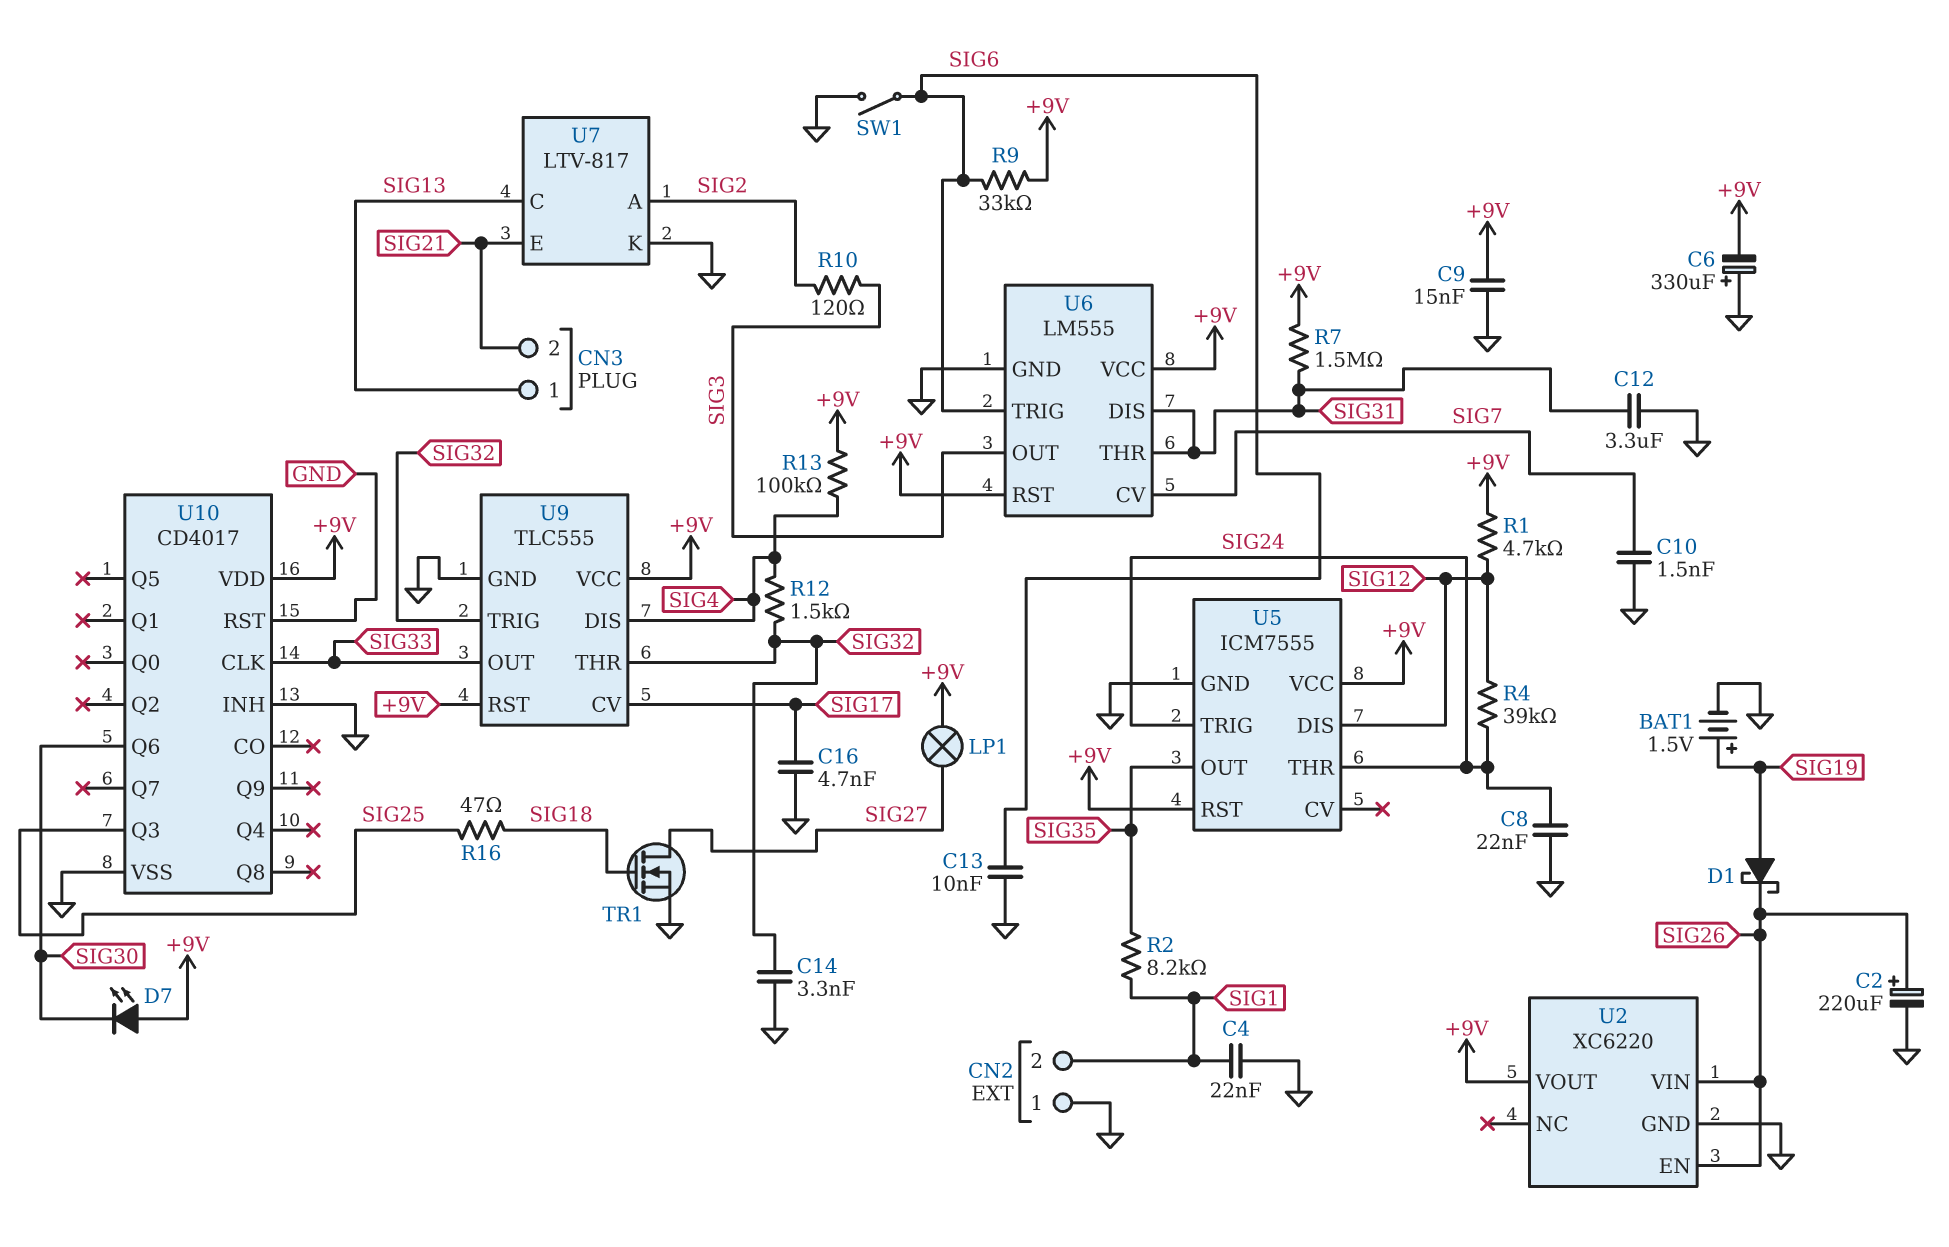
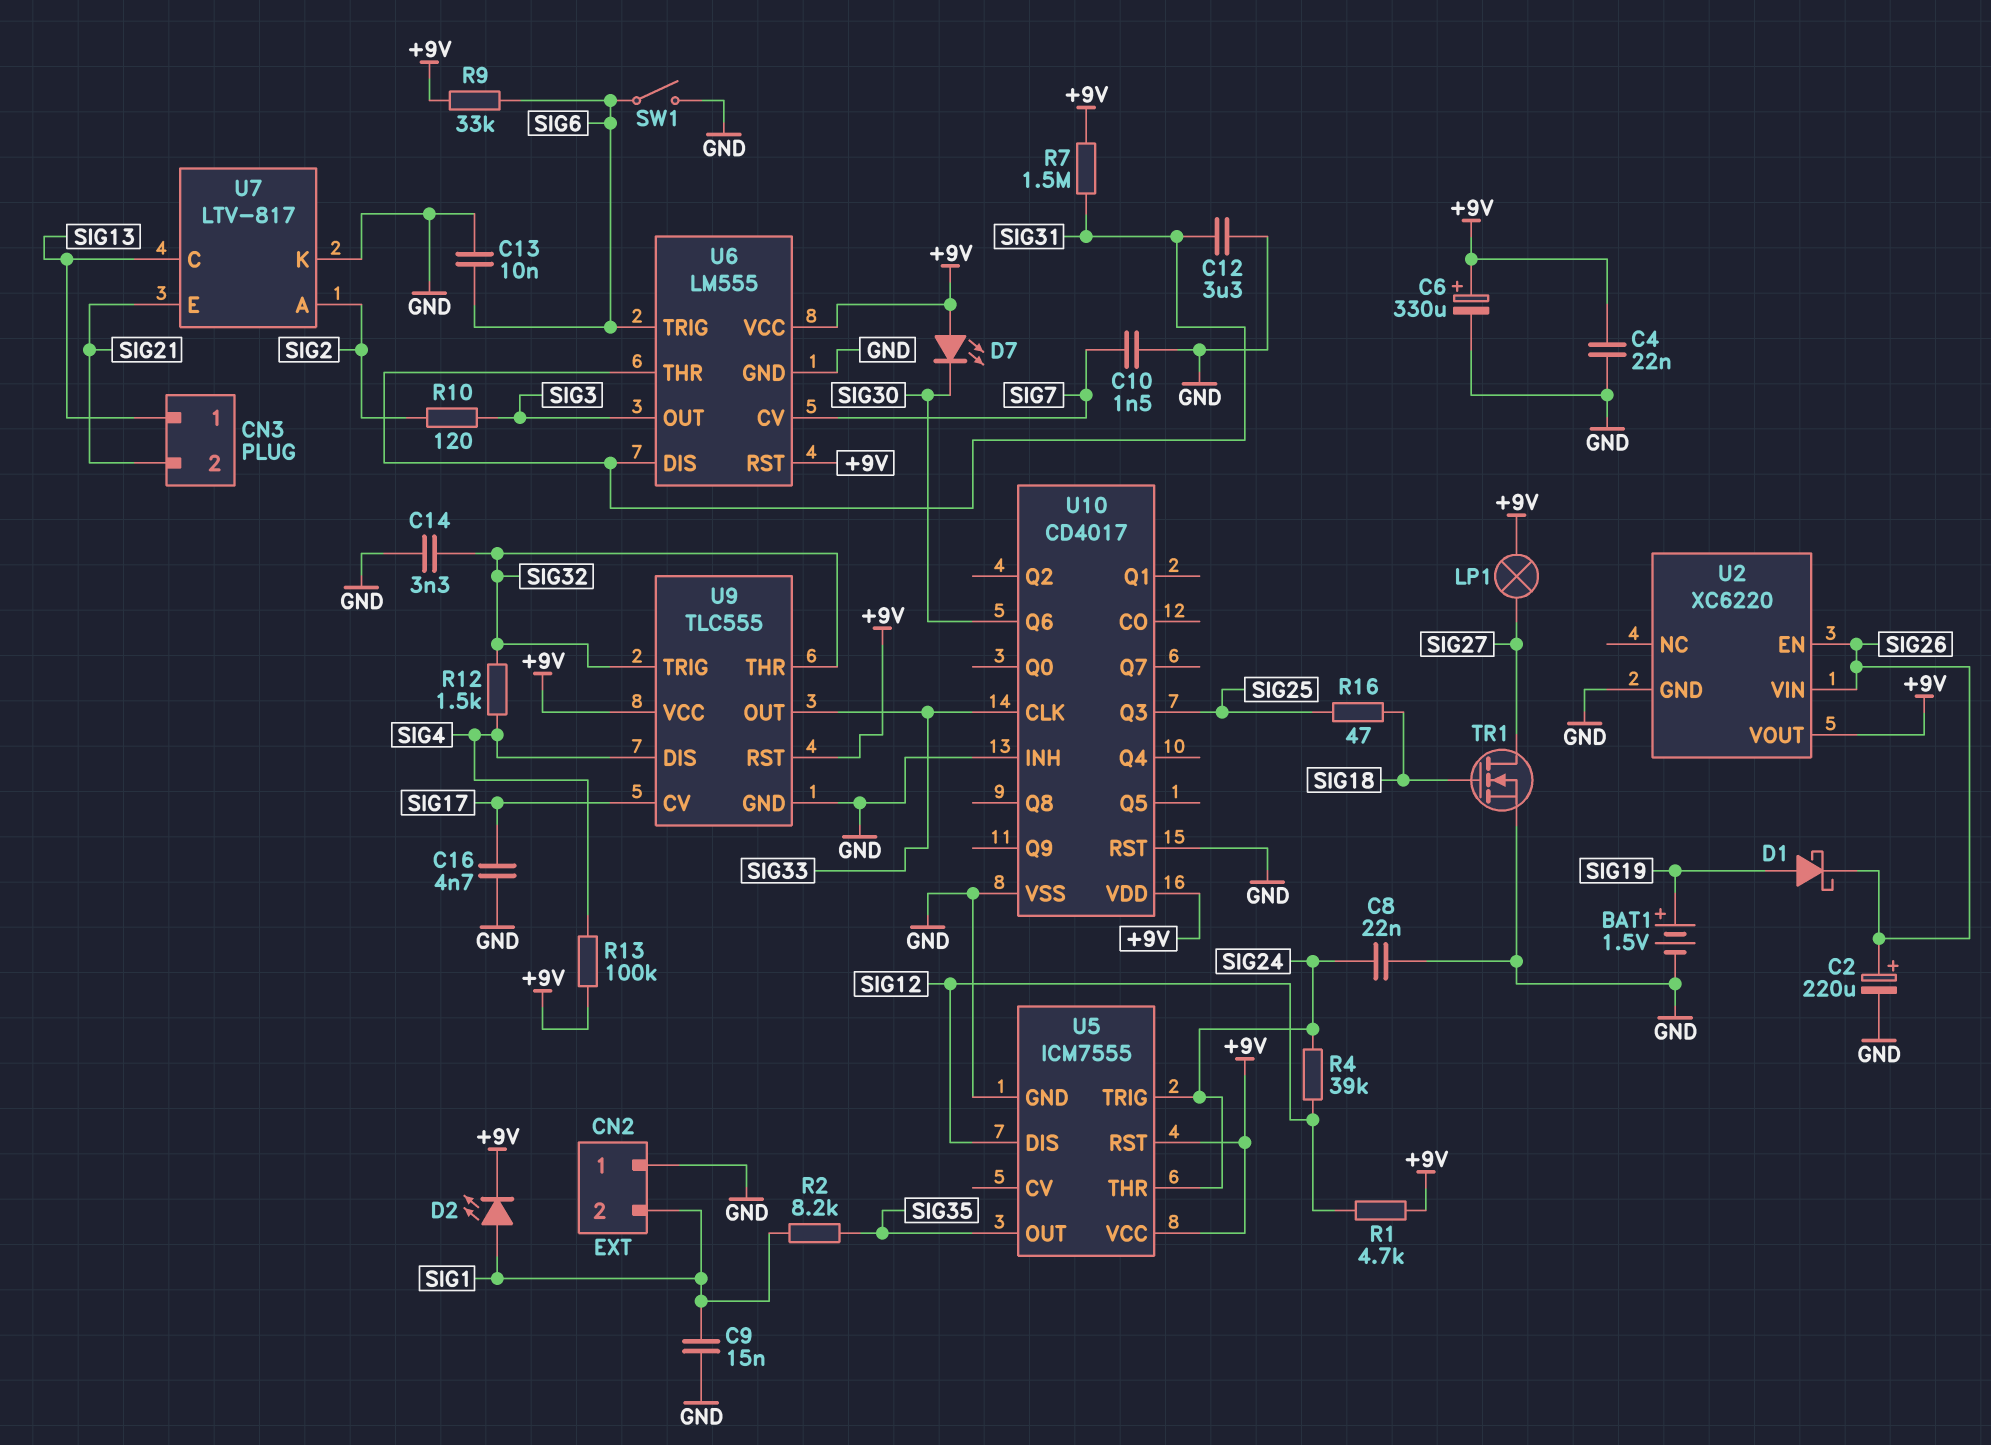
C4: 22nF (GND, SIG1) -> 22nF (+9V, GND)
C6: 330uF (plus GND, minus +9V) -> 330uF (plus +9V, minus GND)
C9: 15nF (+9V, GND) -> 15nF (GND, SIG1)
D2: none -> LED (A SIG1, K +9V)

